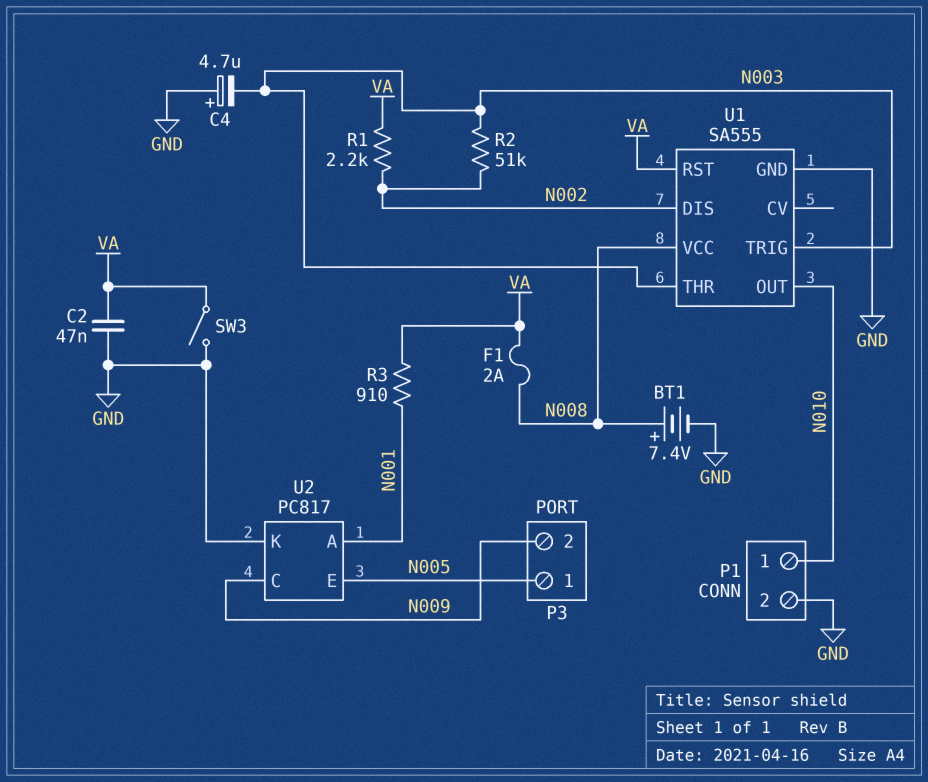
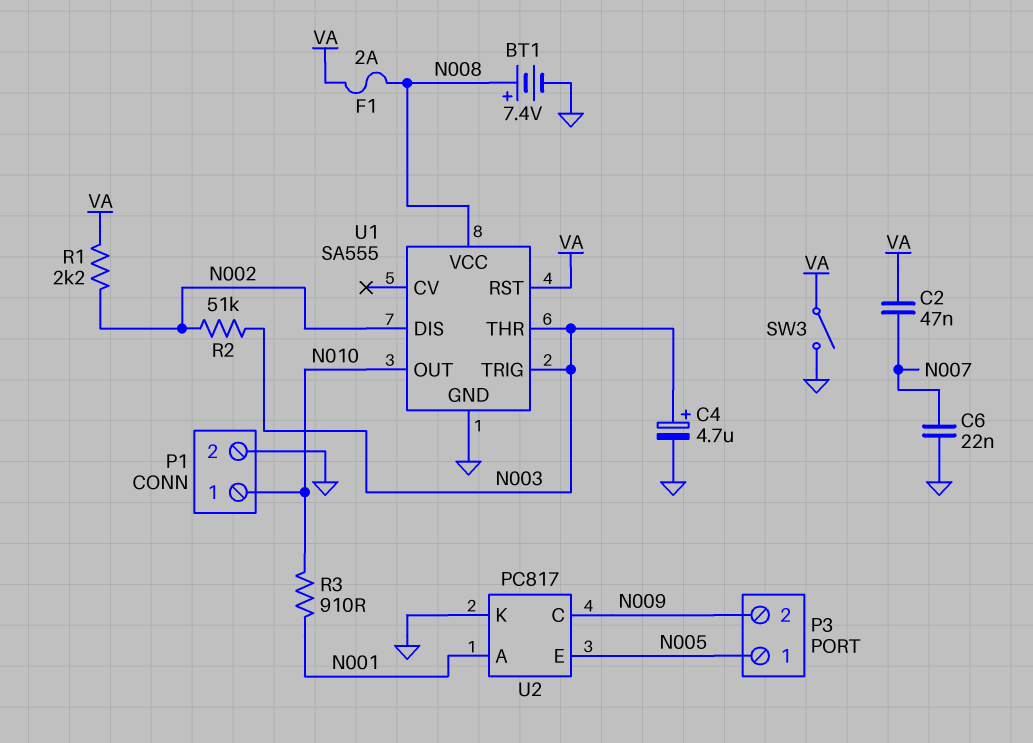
C2: 47nF (GND, VA) -> 47nF (N007, VA)
C4: 4.7uF (plus GND, minus N003) -> 4.7uF (plus N003, minus GND)
C6: none -> 22nF (GND, N007)
R3: 910 (N001, VA) -> 910 (N001, N010)

